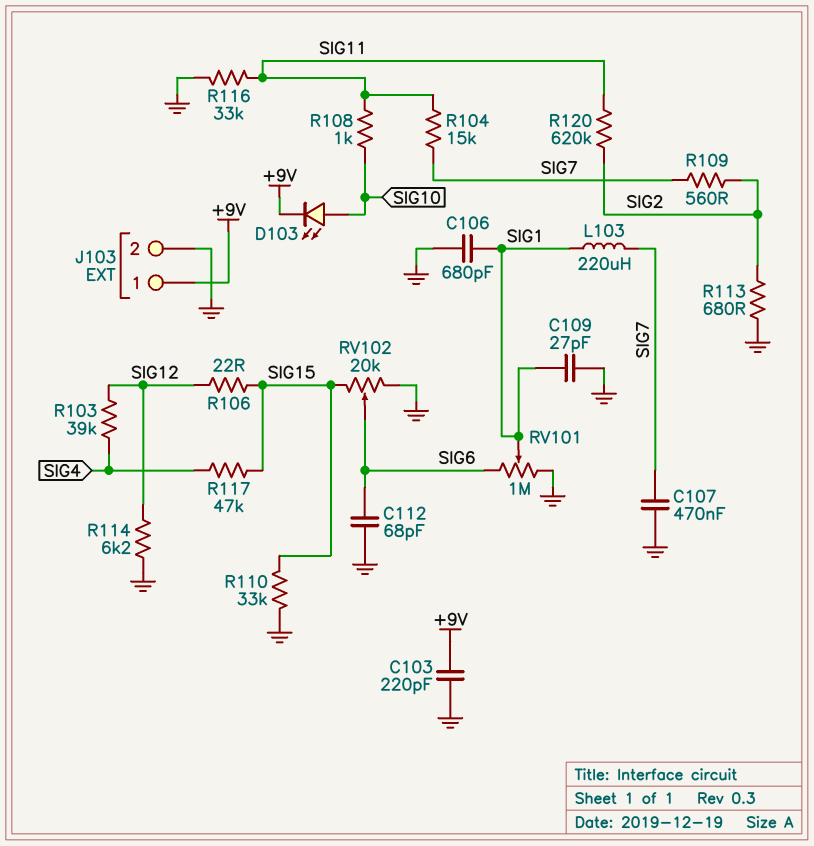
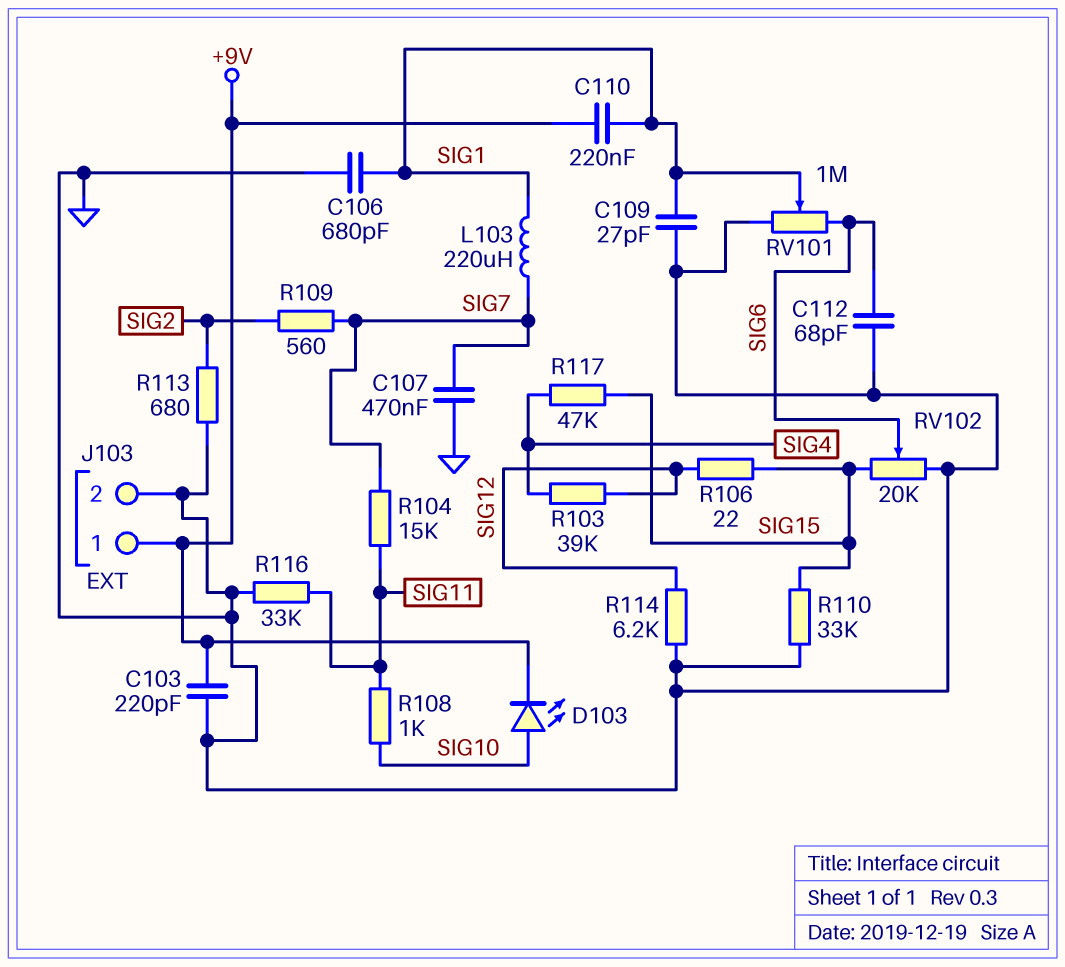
C110: none -> 220nF (+9V, SIG1)
R120: 620k (SIG2, SIG11) -> none

